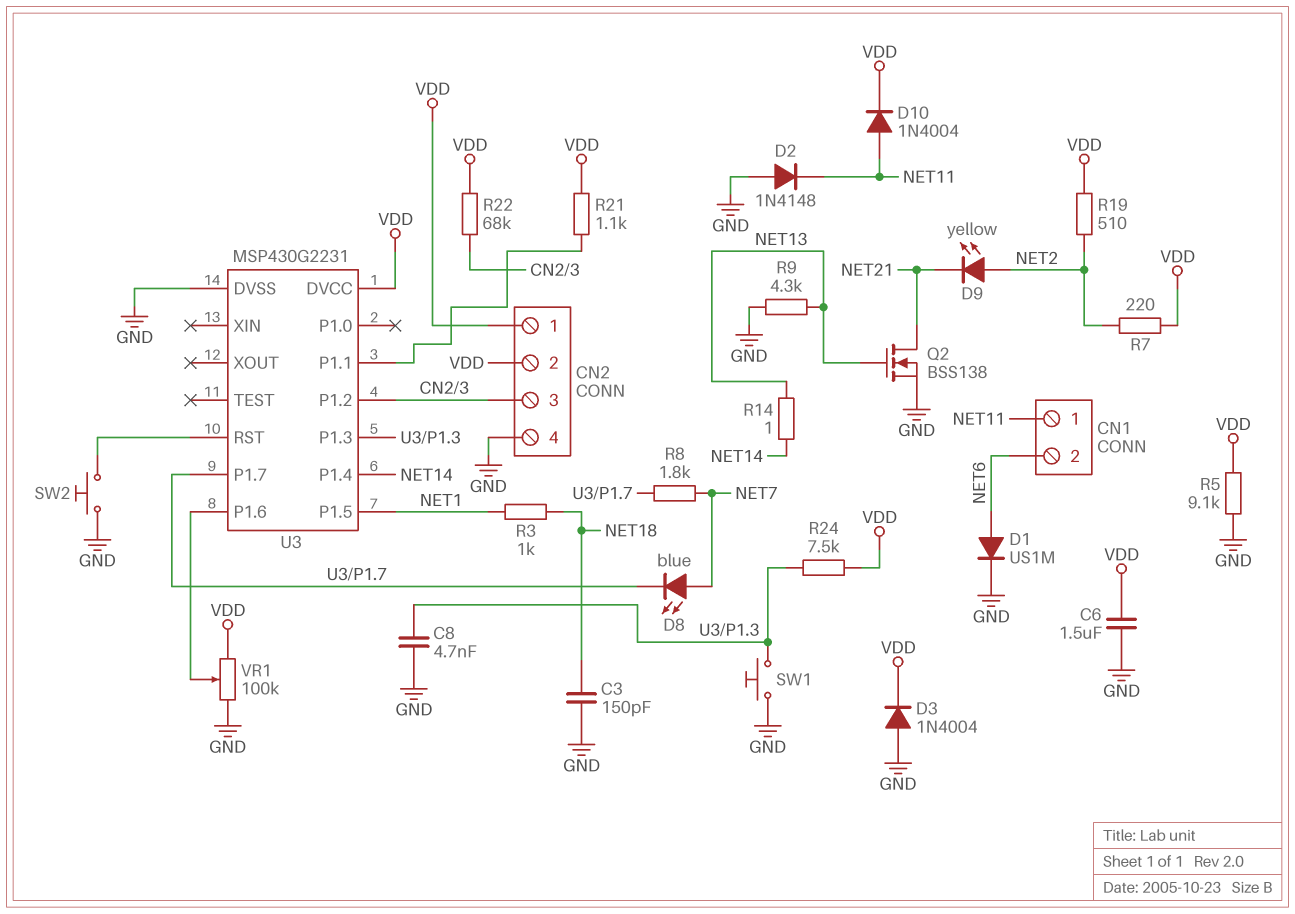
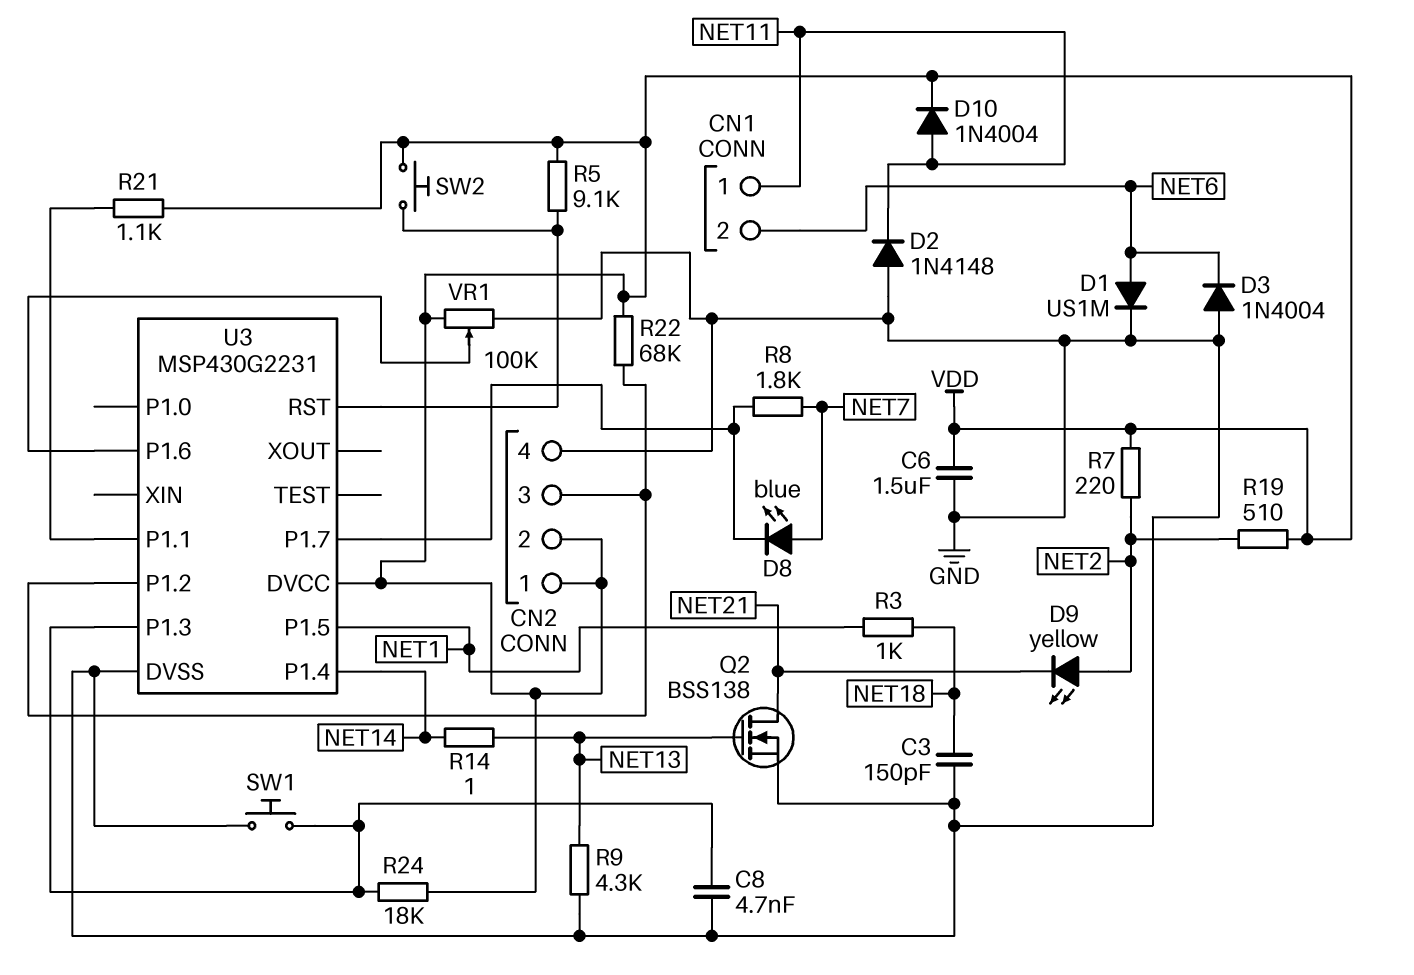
D3: diode 1N4004 (A GND, K VDD) -> diode 1N4004 (A GND, K NET6)
R5: 9.1k (GND, VDD) -> 9.1k (U3/RST, VDD)
R24: 7.5k (U3/P1.3, VDD) -> 18k (U3/P1.3, VDD)
SW2: button (GND, U3/RST) -> button (U3/RST, VDD)

